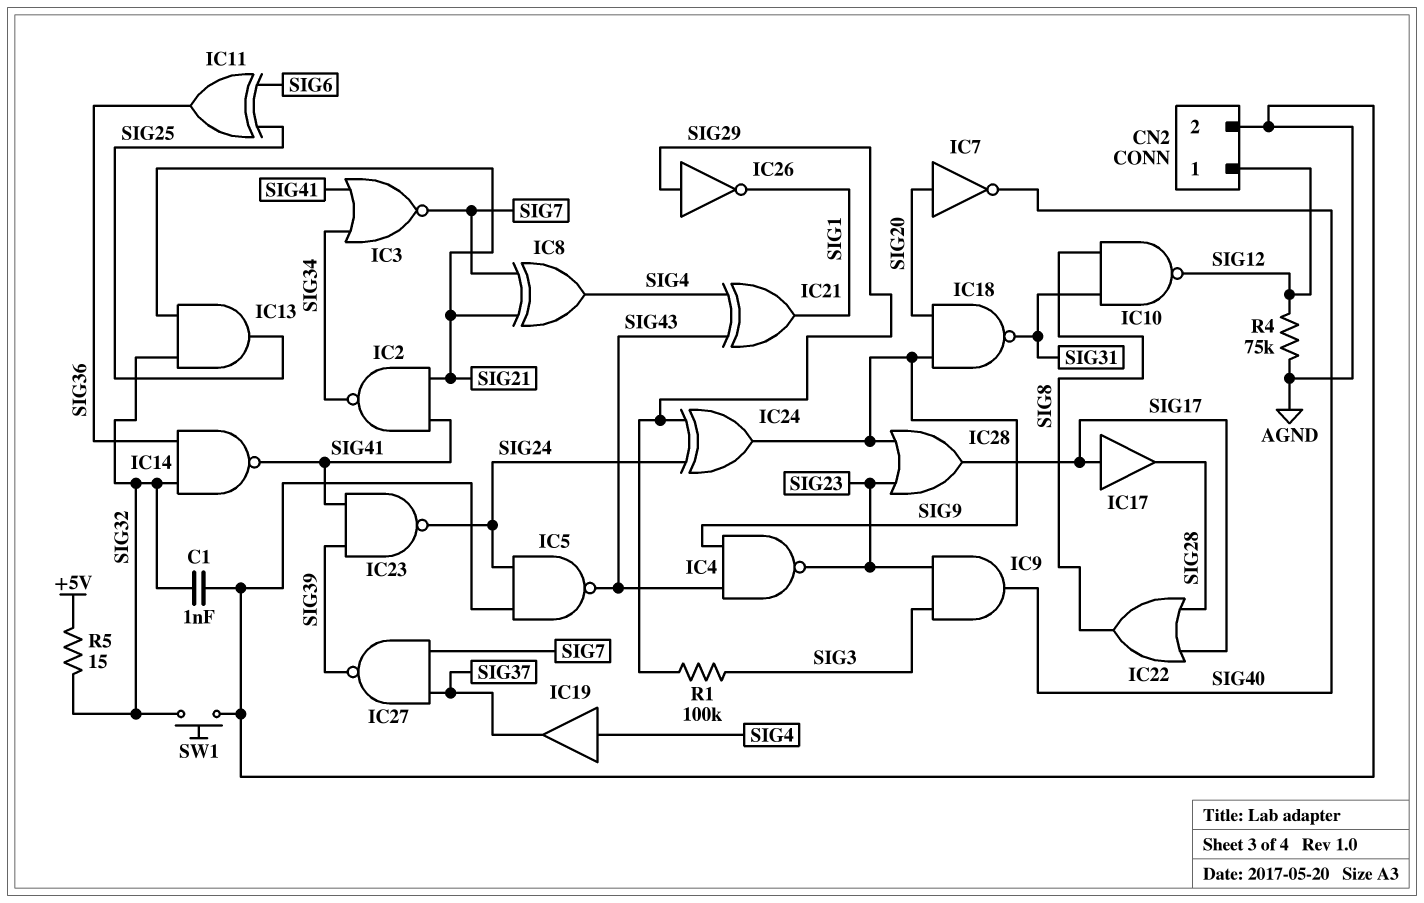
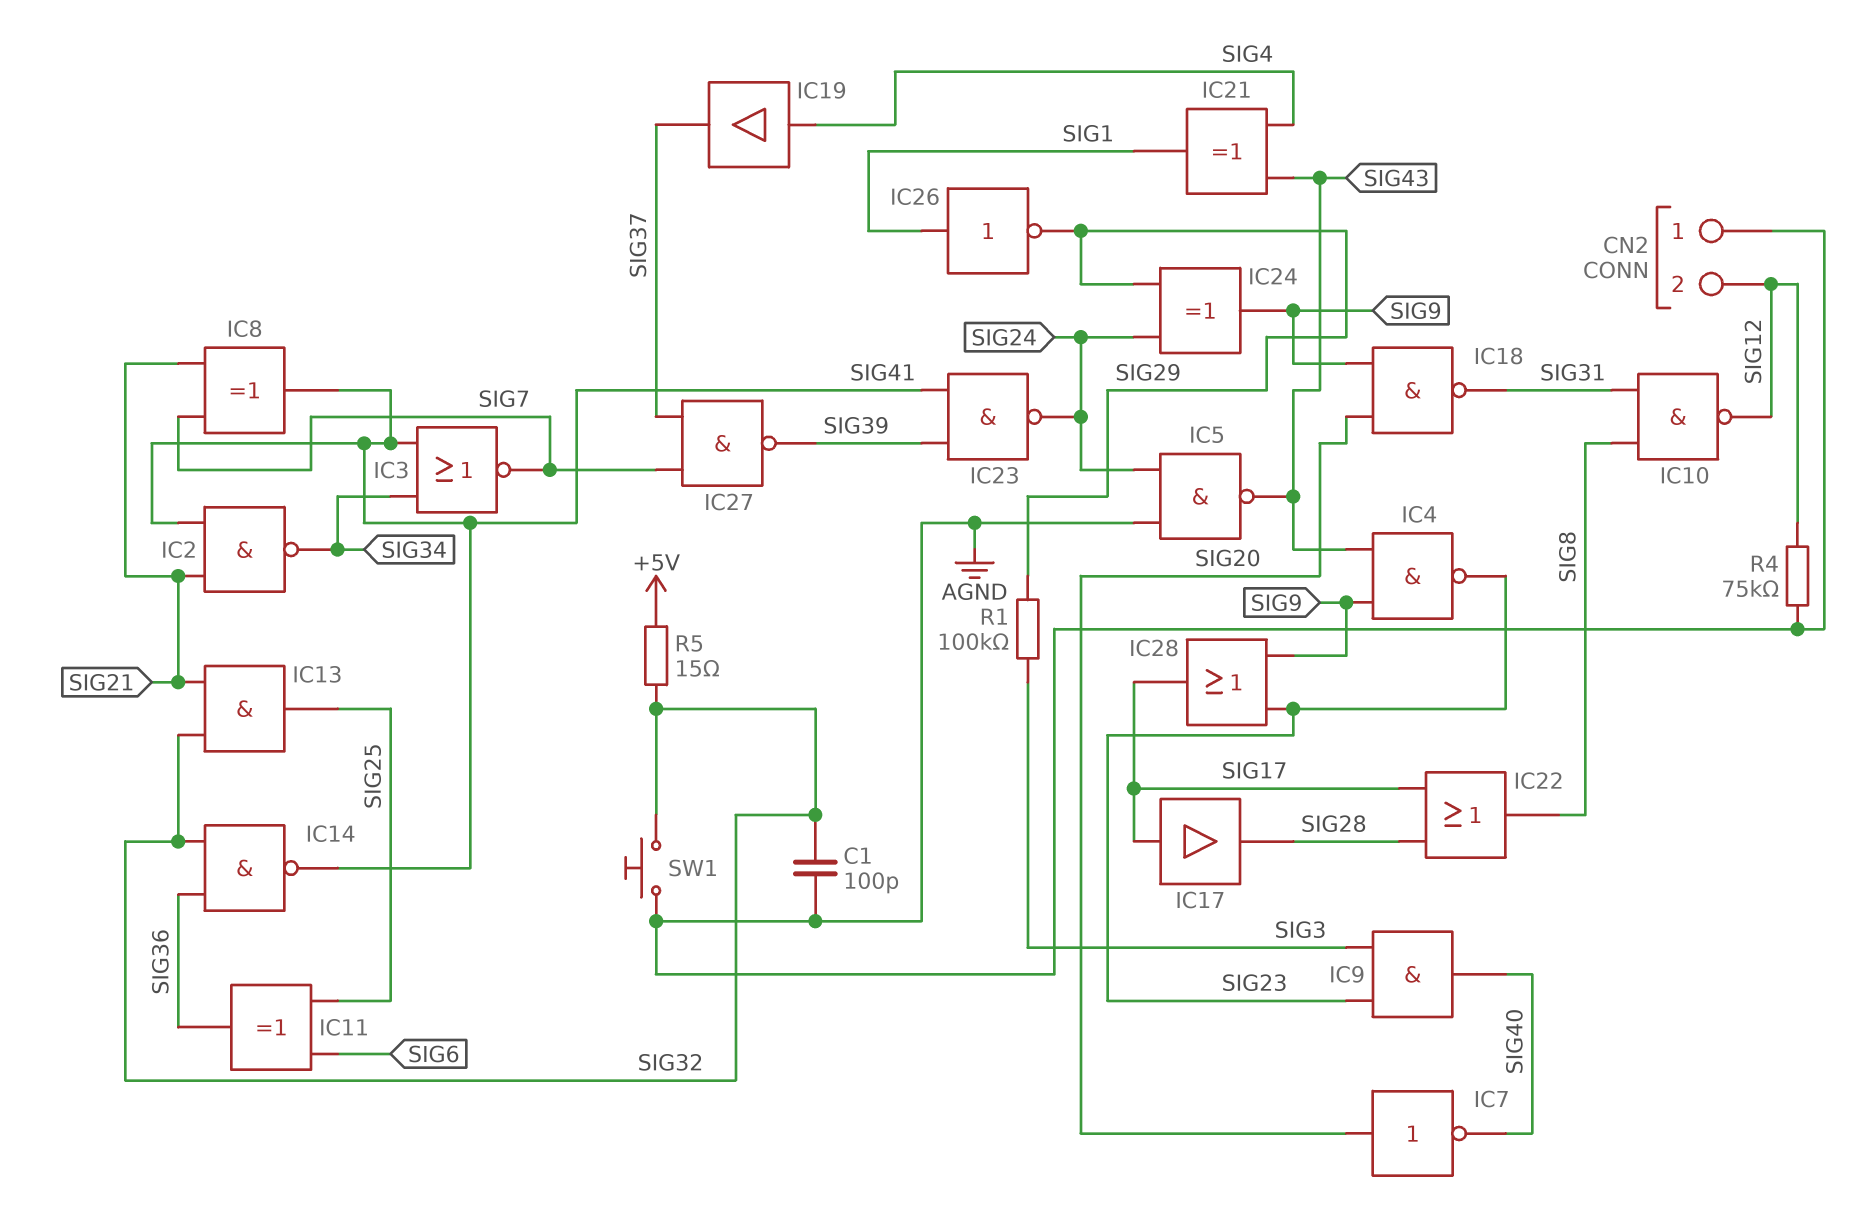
C1: 1nF (AGND, SIG32) -> 100pF (AGND, SIG32)
CN2 pin 1: SIG12 -> AGND
CN2 pin 2: AGND -> SIG12
IC8: XOR (in SIG7, in SIG21, out SIG4) -> XOR (in SIG7, in SIG21, out SIG41)
IC26: NOT (in SIG29, out SIG1) -> NOT (in SIG1, out SIG29)

